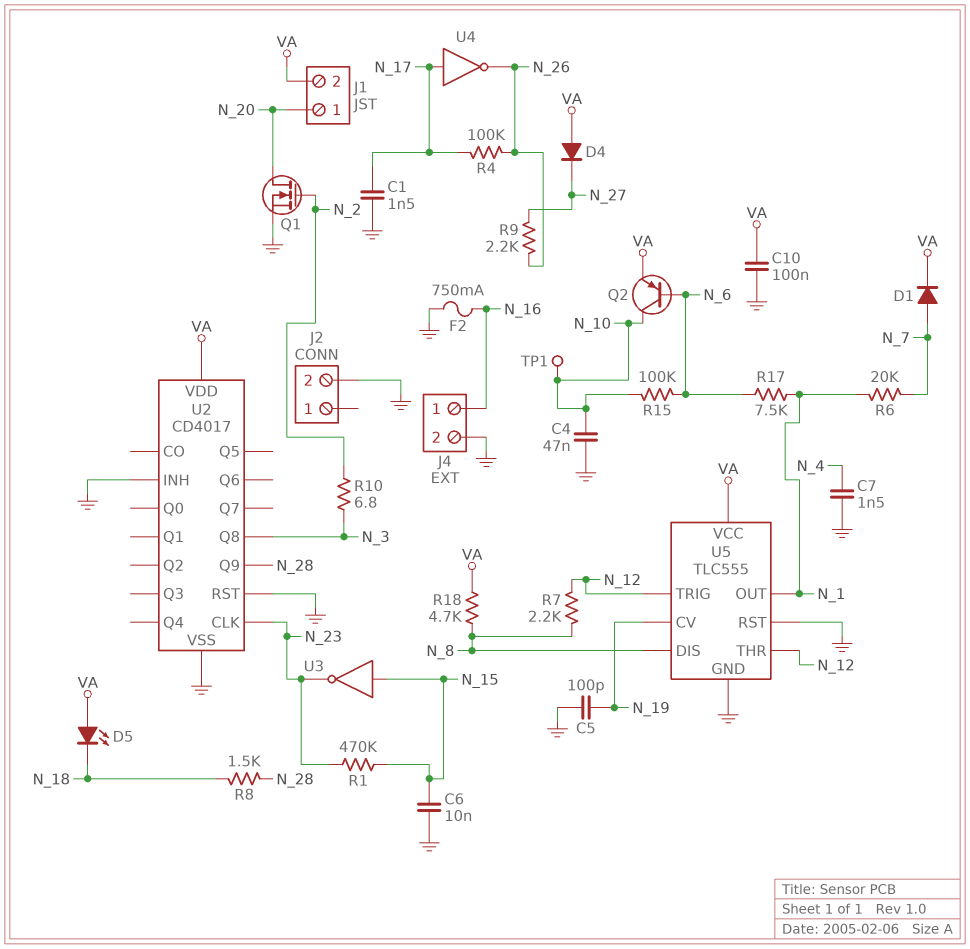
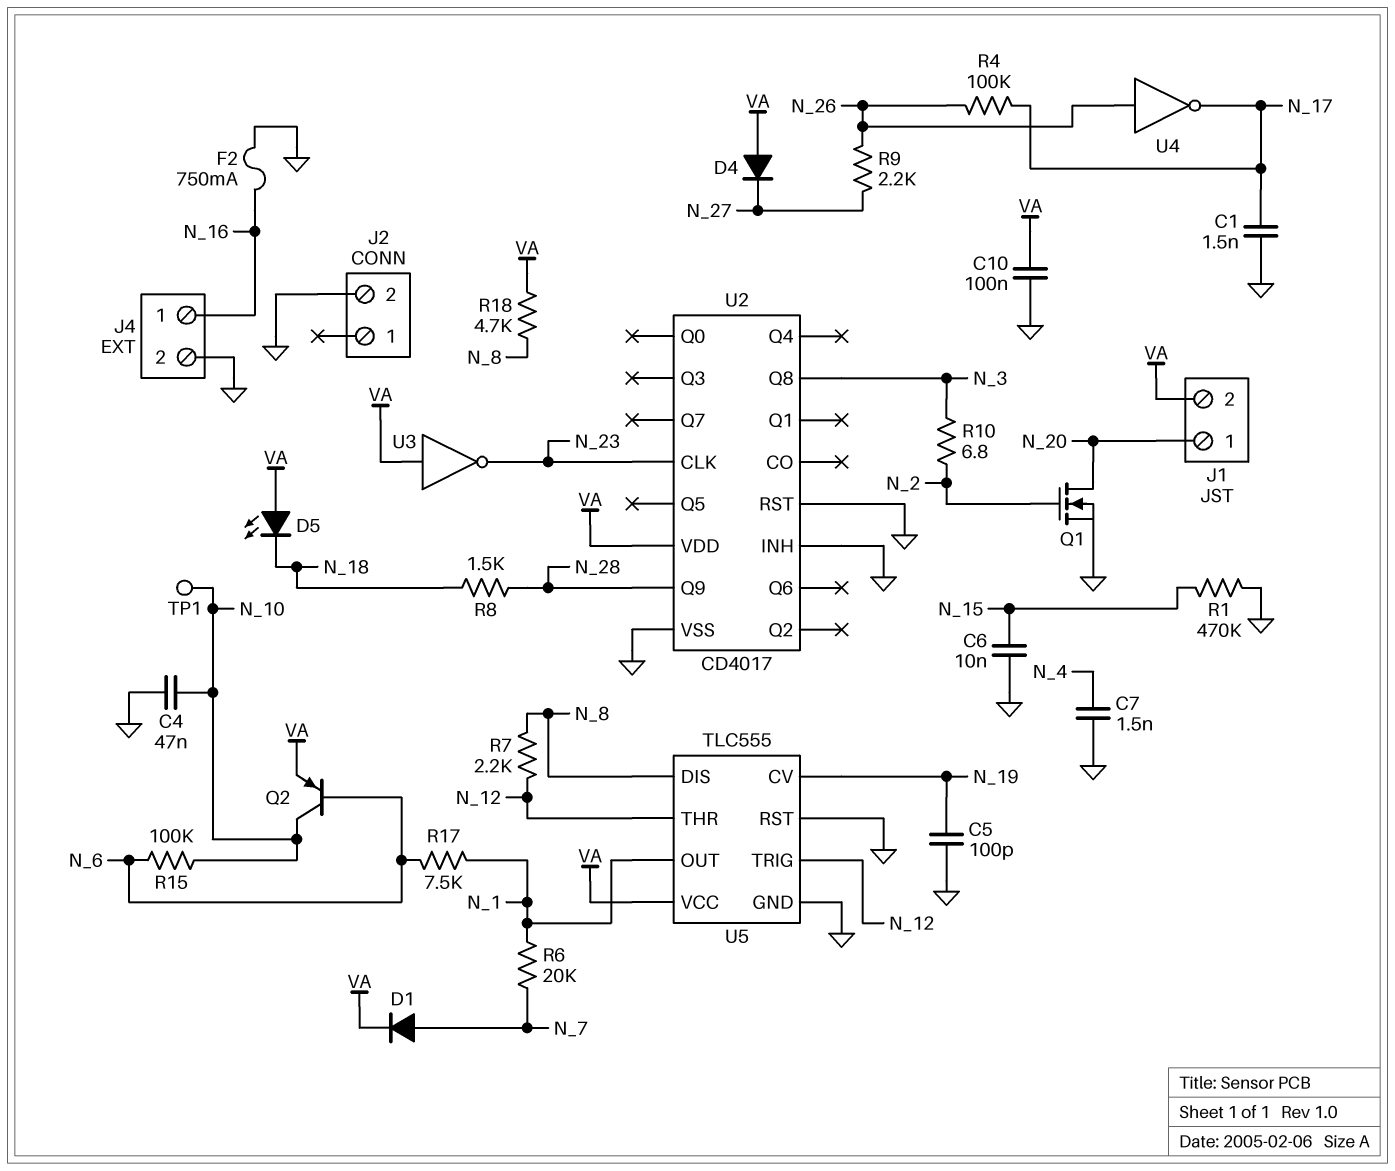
R1: 470k (N_15, N_23) -> 470k (GND, N_15)
U3: NOT (in N_15, out N_23) -> NOT (in VA, out N_23)
U4: NOT (in N_17, out N_26) -> NOT (in N_26, out N_17)

